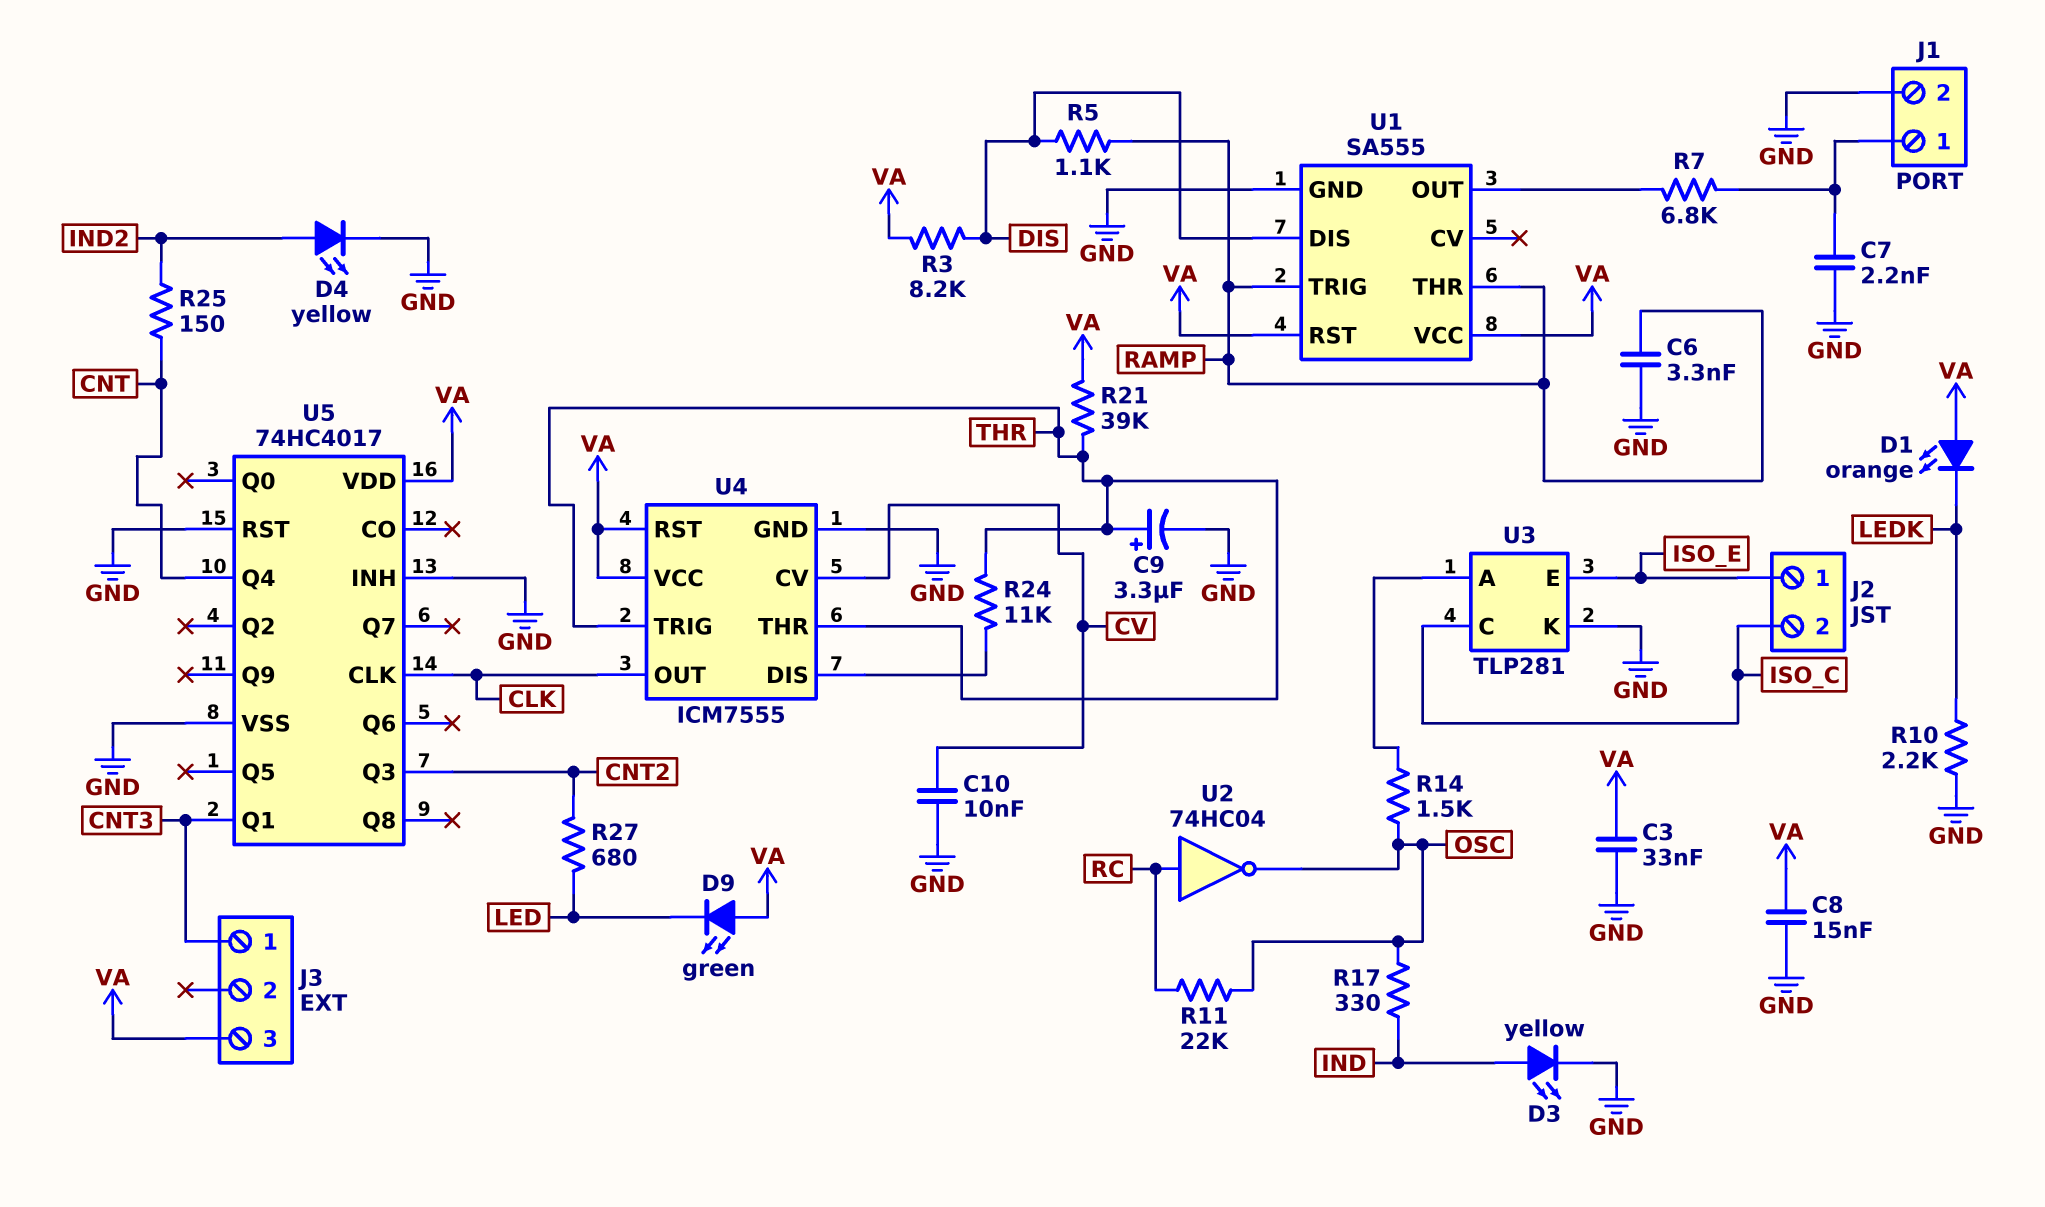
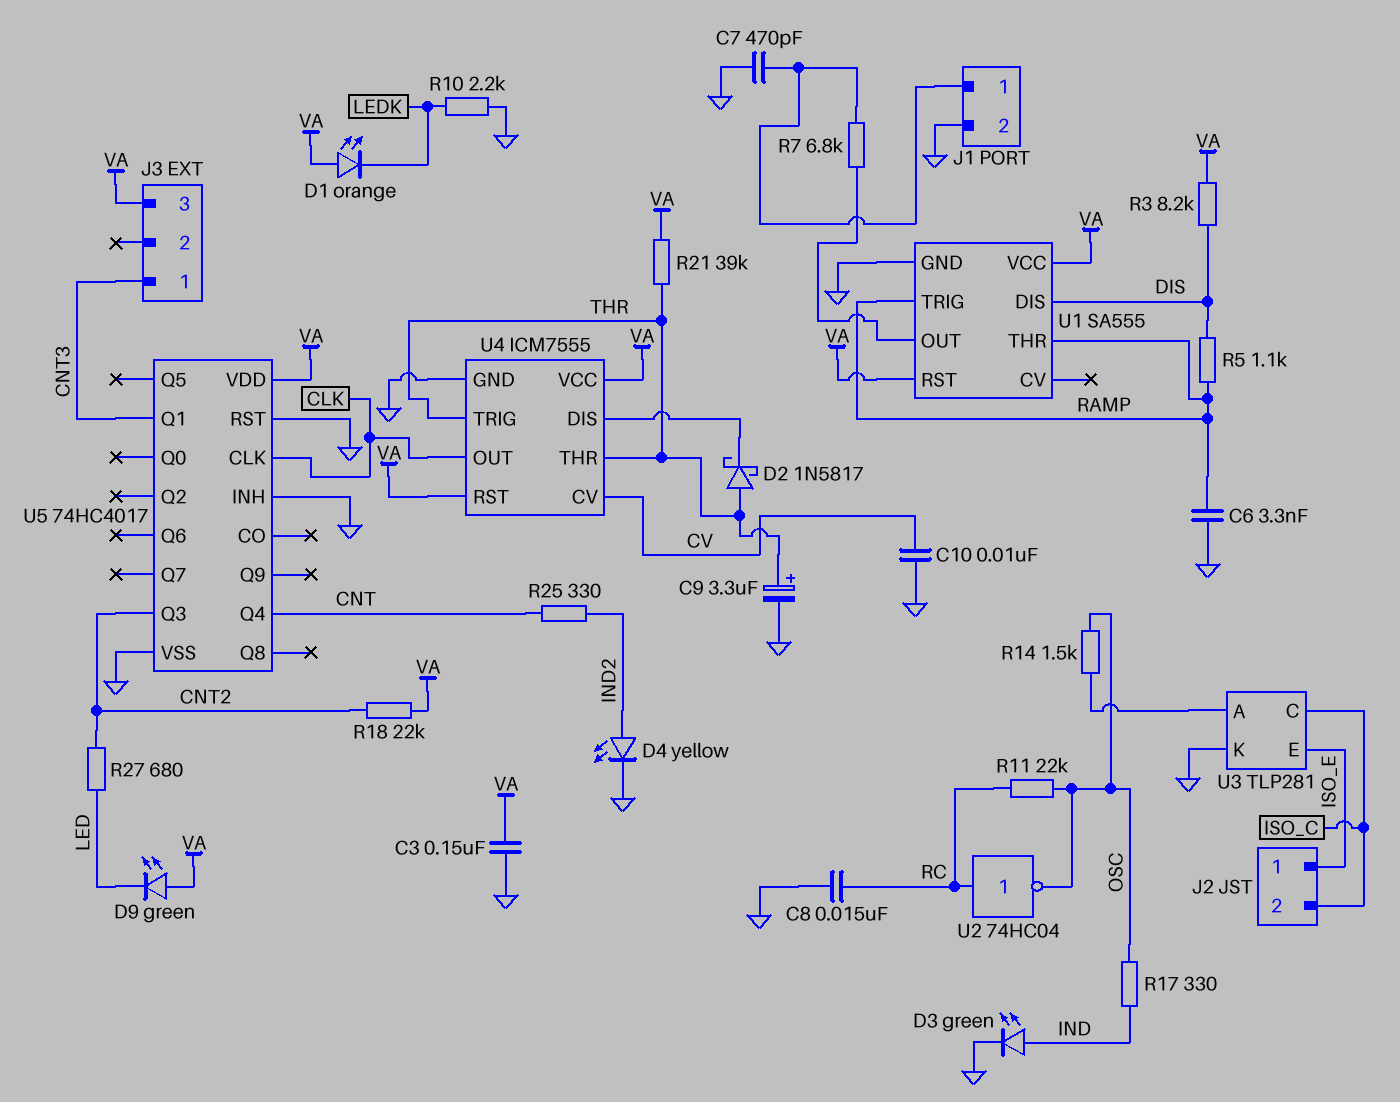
C3: 33nF (GND, VA) -> 150nF (GND, VA)
C7: 2.2nF (GND, J1/1) -> 470pF (GND, J1/1)
C8: 15nF (GND, VA) -> 15nF (GND, RC)
D2: none -> schottky 1N5817 (A THR, K U4/DIS)
D3: LED yellow (A IND, K GND) -> LED green (A IND, K GND)
R18: none -> 22k (CNT2, VA)
R24: 11k (THR, U4/DIS) -> none
R25: 150 (CNT, IND2) -> 330 (CNT, IND2)

